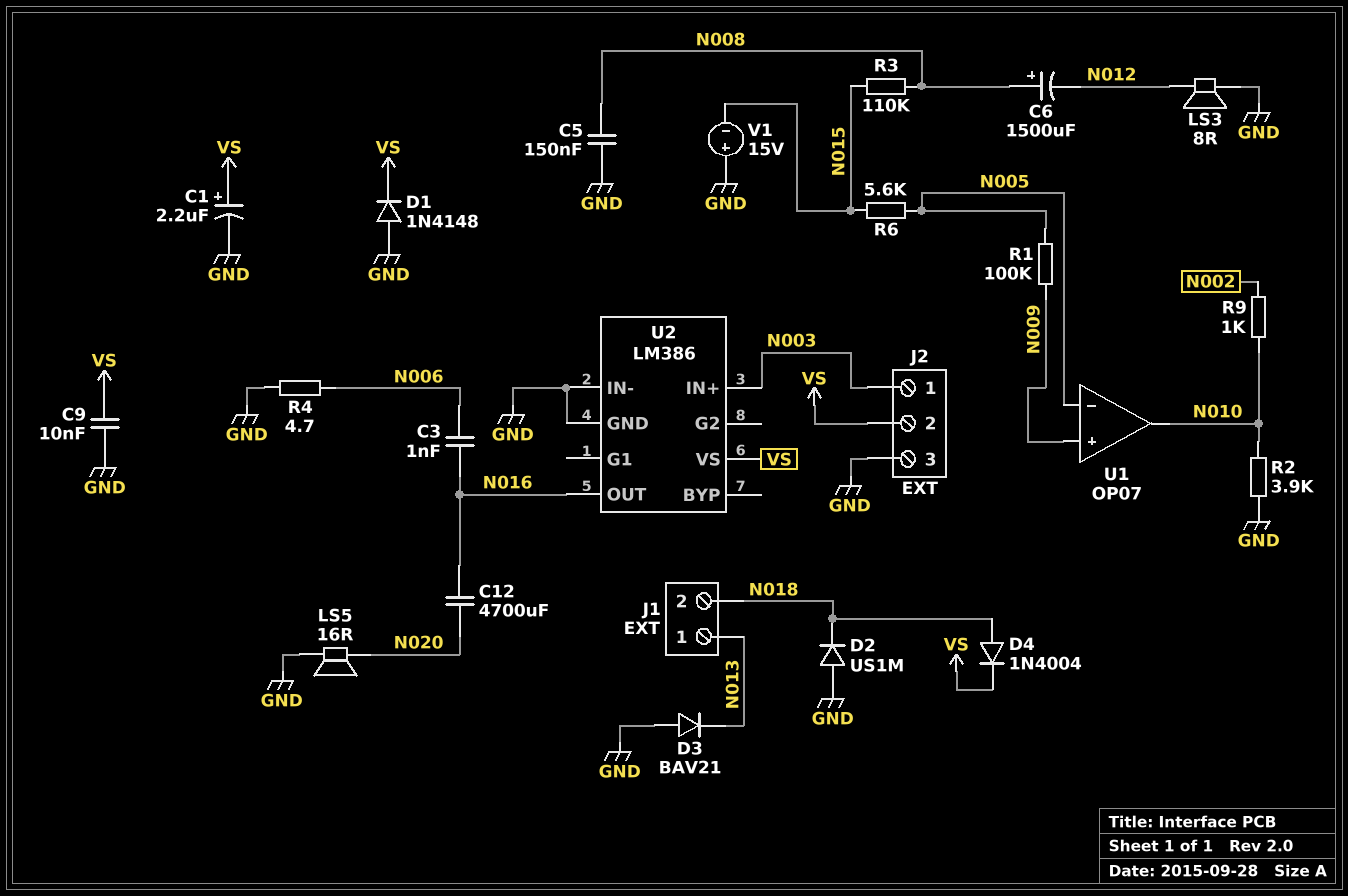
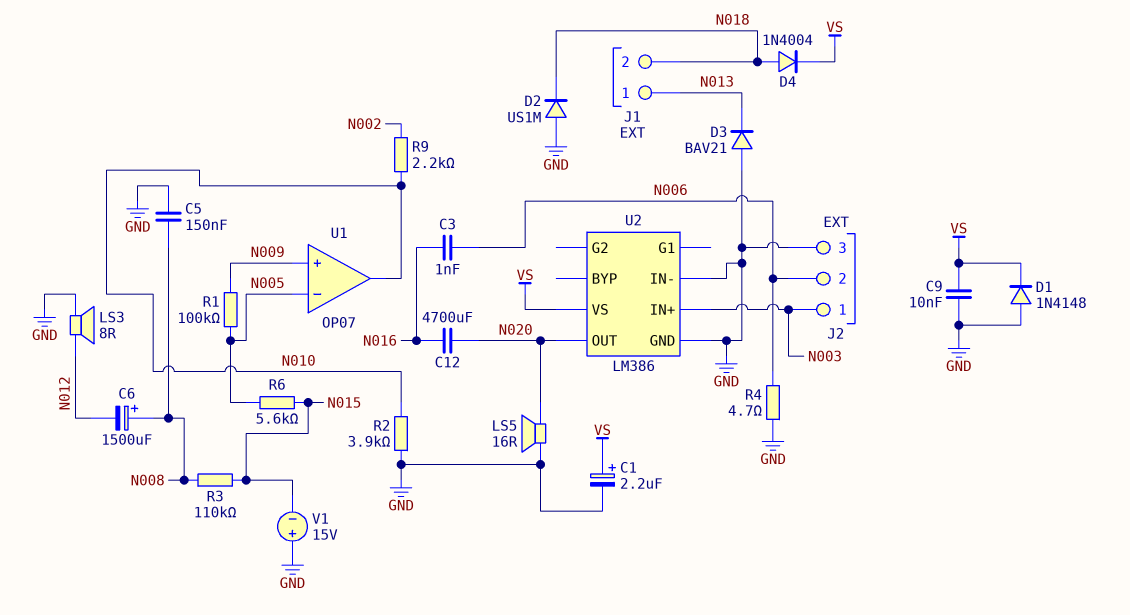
J2 pin 2: VS -> N006
R9: 1k (N002, N010) -> 2.2k (N002, N010)
U2 pin OUT: N016 -> N020

